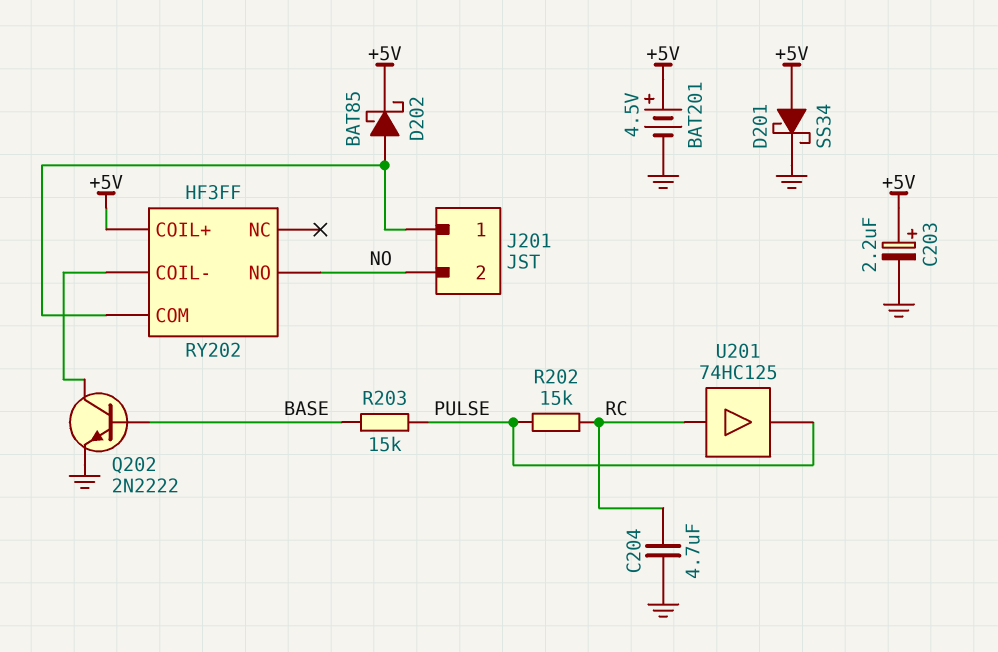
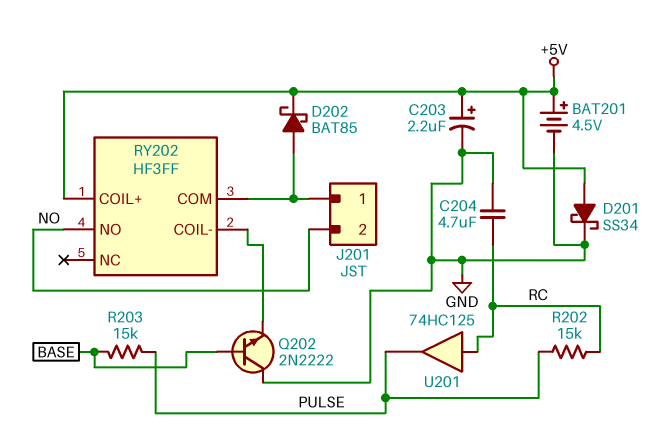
Q202: NPN 2N2222 (B BASE, C RY202/COIL-, E GND) -> NPN 2N2222 (B BASE, C GND, E RY202/COIL-)

